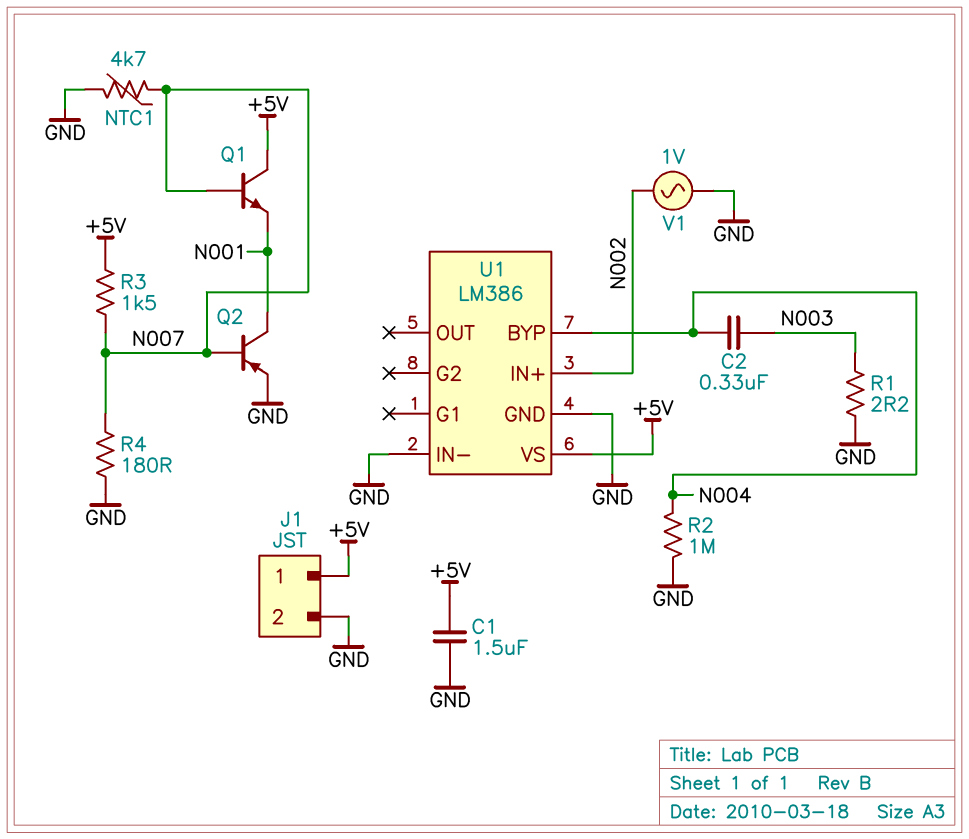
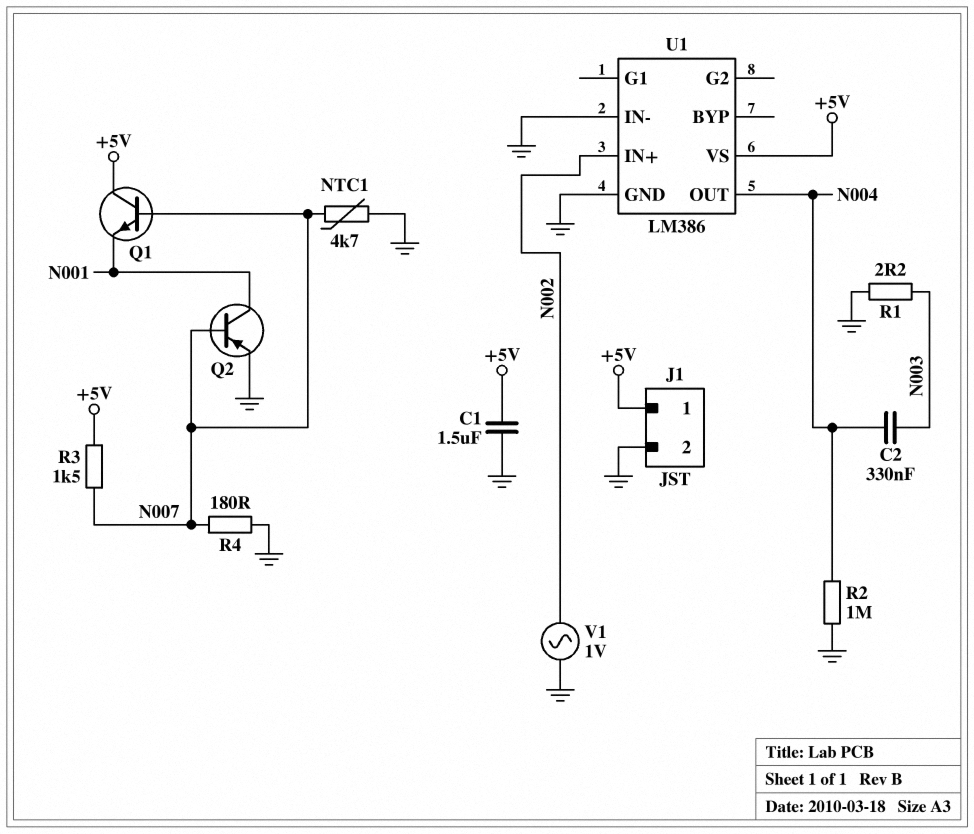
U1 pin BYP: N004 -> none
U1 pin OUT: none -> N004

